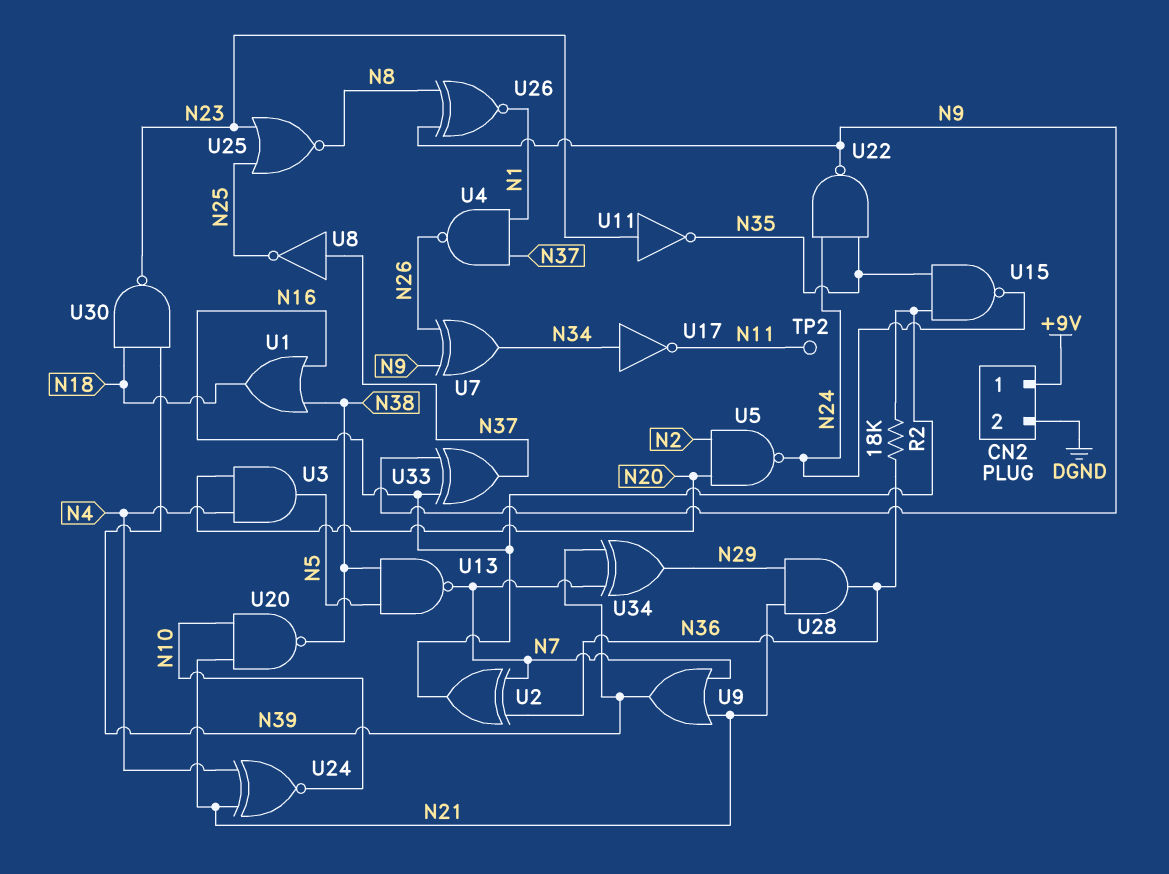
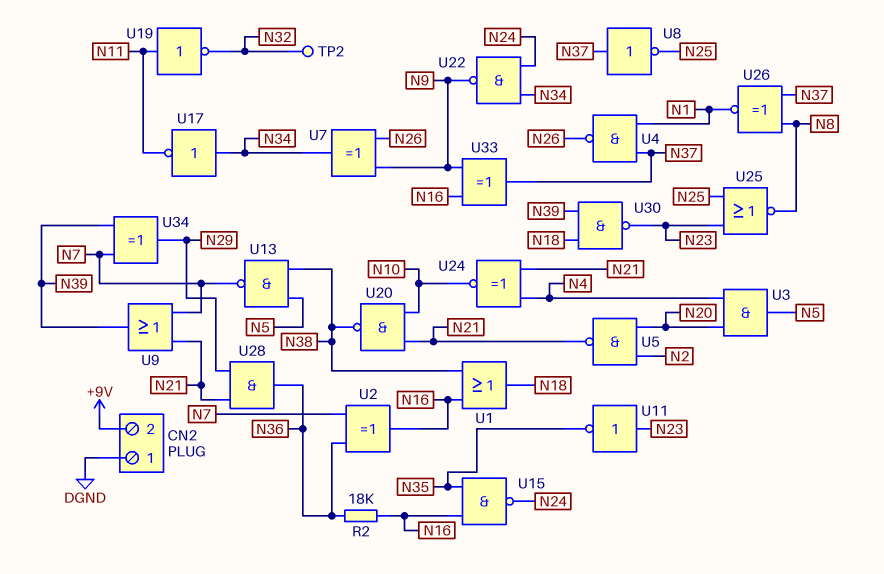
CN2 pin 1: +9V -> DGND
CN2 pin 2: DGND -> +9V
TP2: test point (N11) -> test point (N32)
U5: NAND (in N2, in N20, out N24) -> NAND (in N2, in N20, out N21)
U19: none -> NOT (in N11, out N32)
U22: NAND (in N24, in N35, out N9) -> NAND (in N24, in N34, out N9)
U26: XNOR (in N8, in N9, out N1) -> XNOR (in N8, in N37, out N1)

